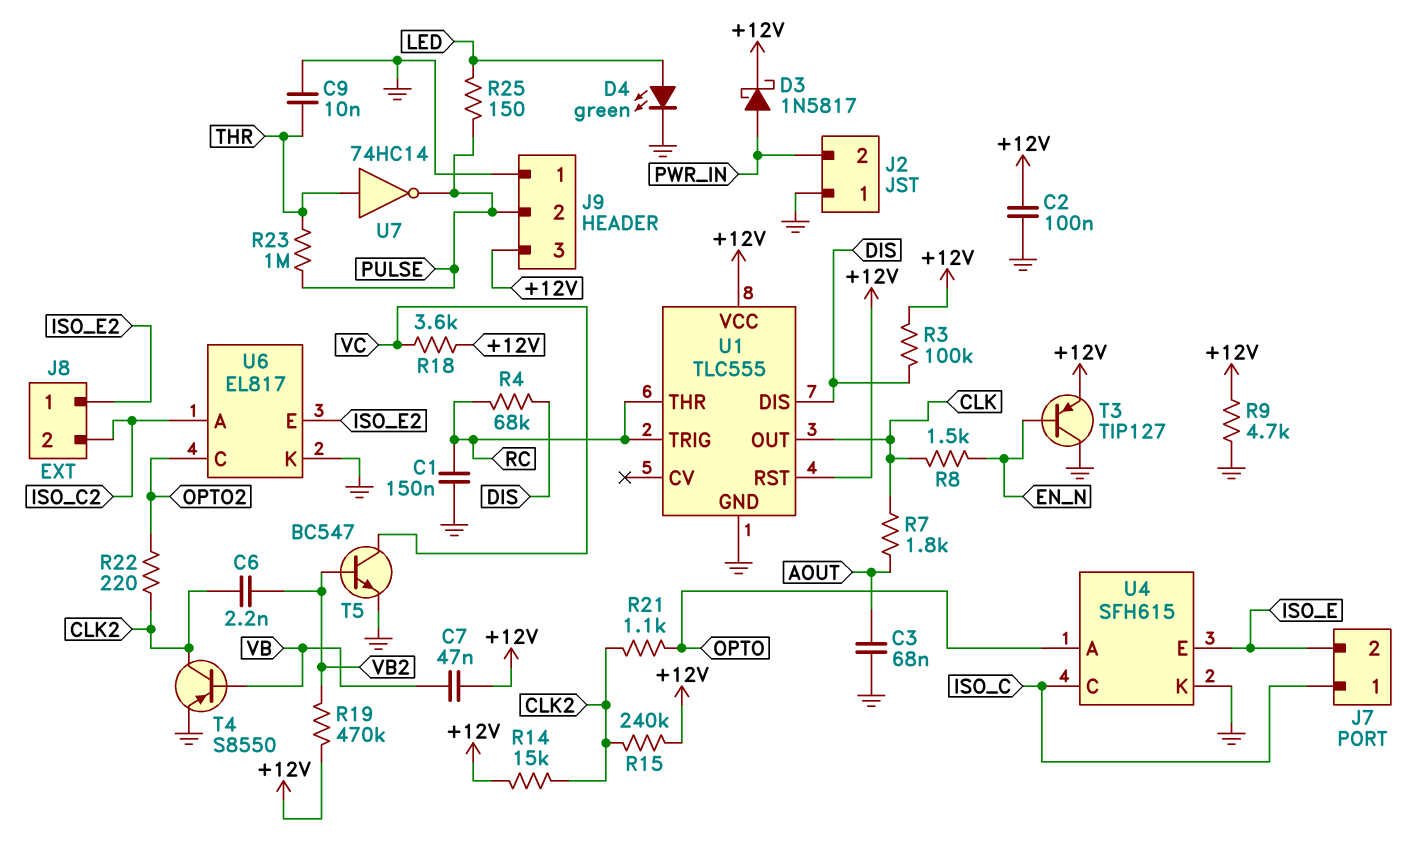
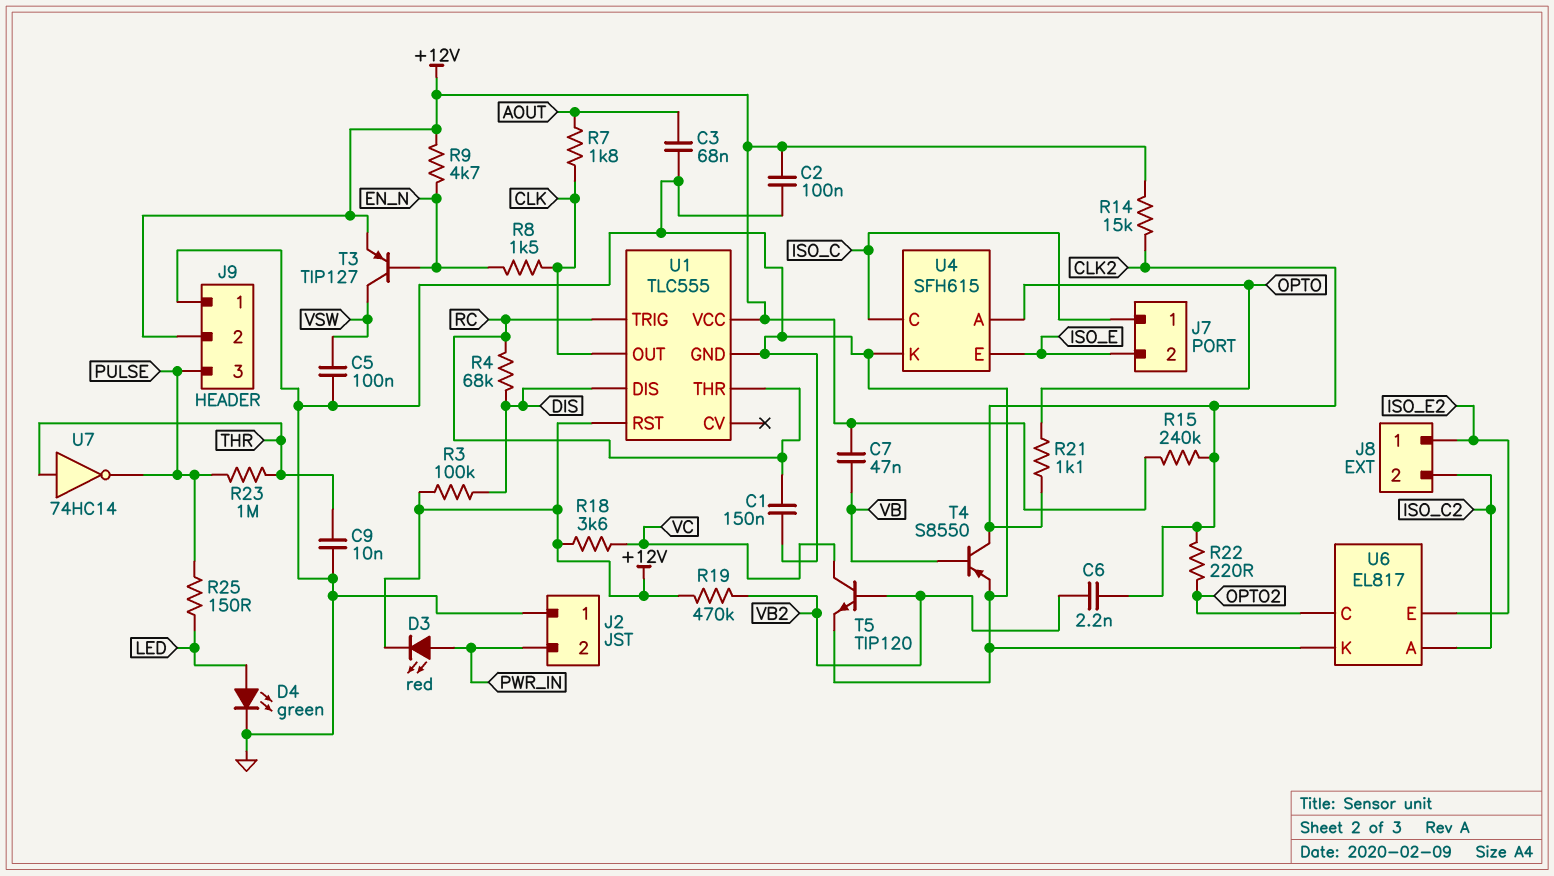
C5: none -> 100nF (GND, VSW)
D3: schottky 1N5817 (A PWR_IN, K +12V) -> LED red (A PWR_IN, K +12V)
J9 pin 2: PULSE -> +12V
J9 pin 3: +12V -> PULSE
R9: 4.7k (+12V, GND) -> 4.7k (+12V, EN_N)
T3: PNP TIP127 (B EN_N, C GND, E +12V) -> PNP TIP127 (B EN_N, C VSW, E +12V)
T5: NPN BC547 (B VB2, C VC, E GND) -> NPN TIP120 (B VB2, C VC, E GND)

